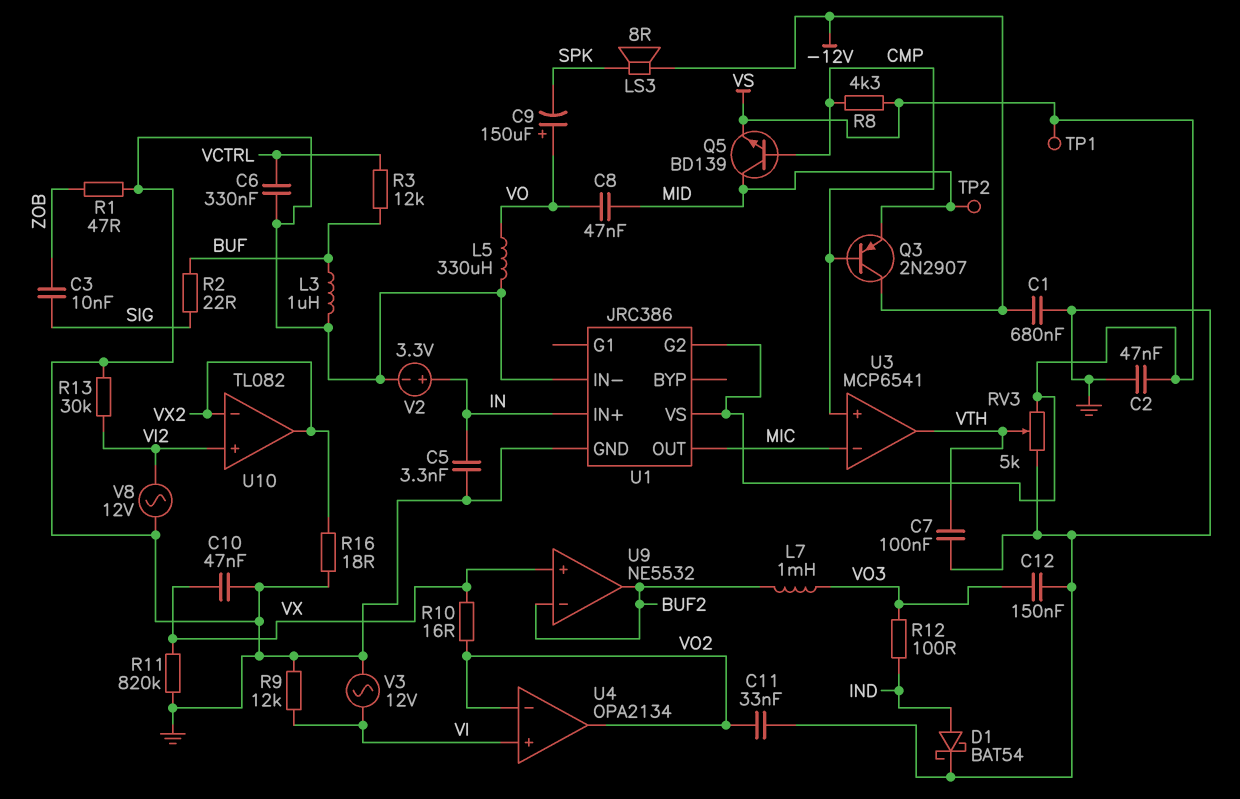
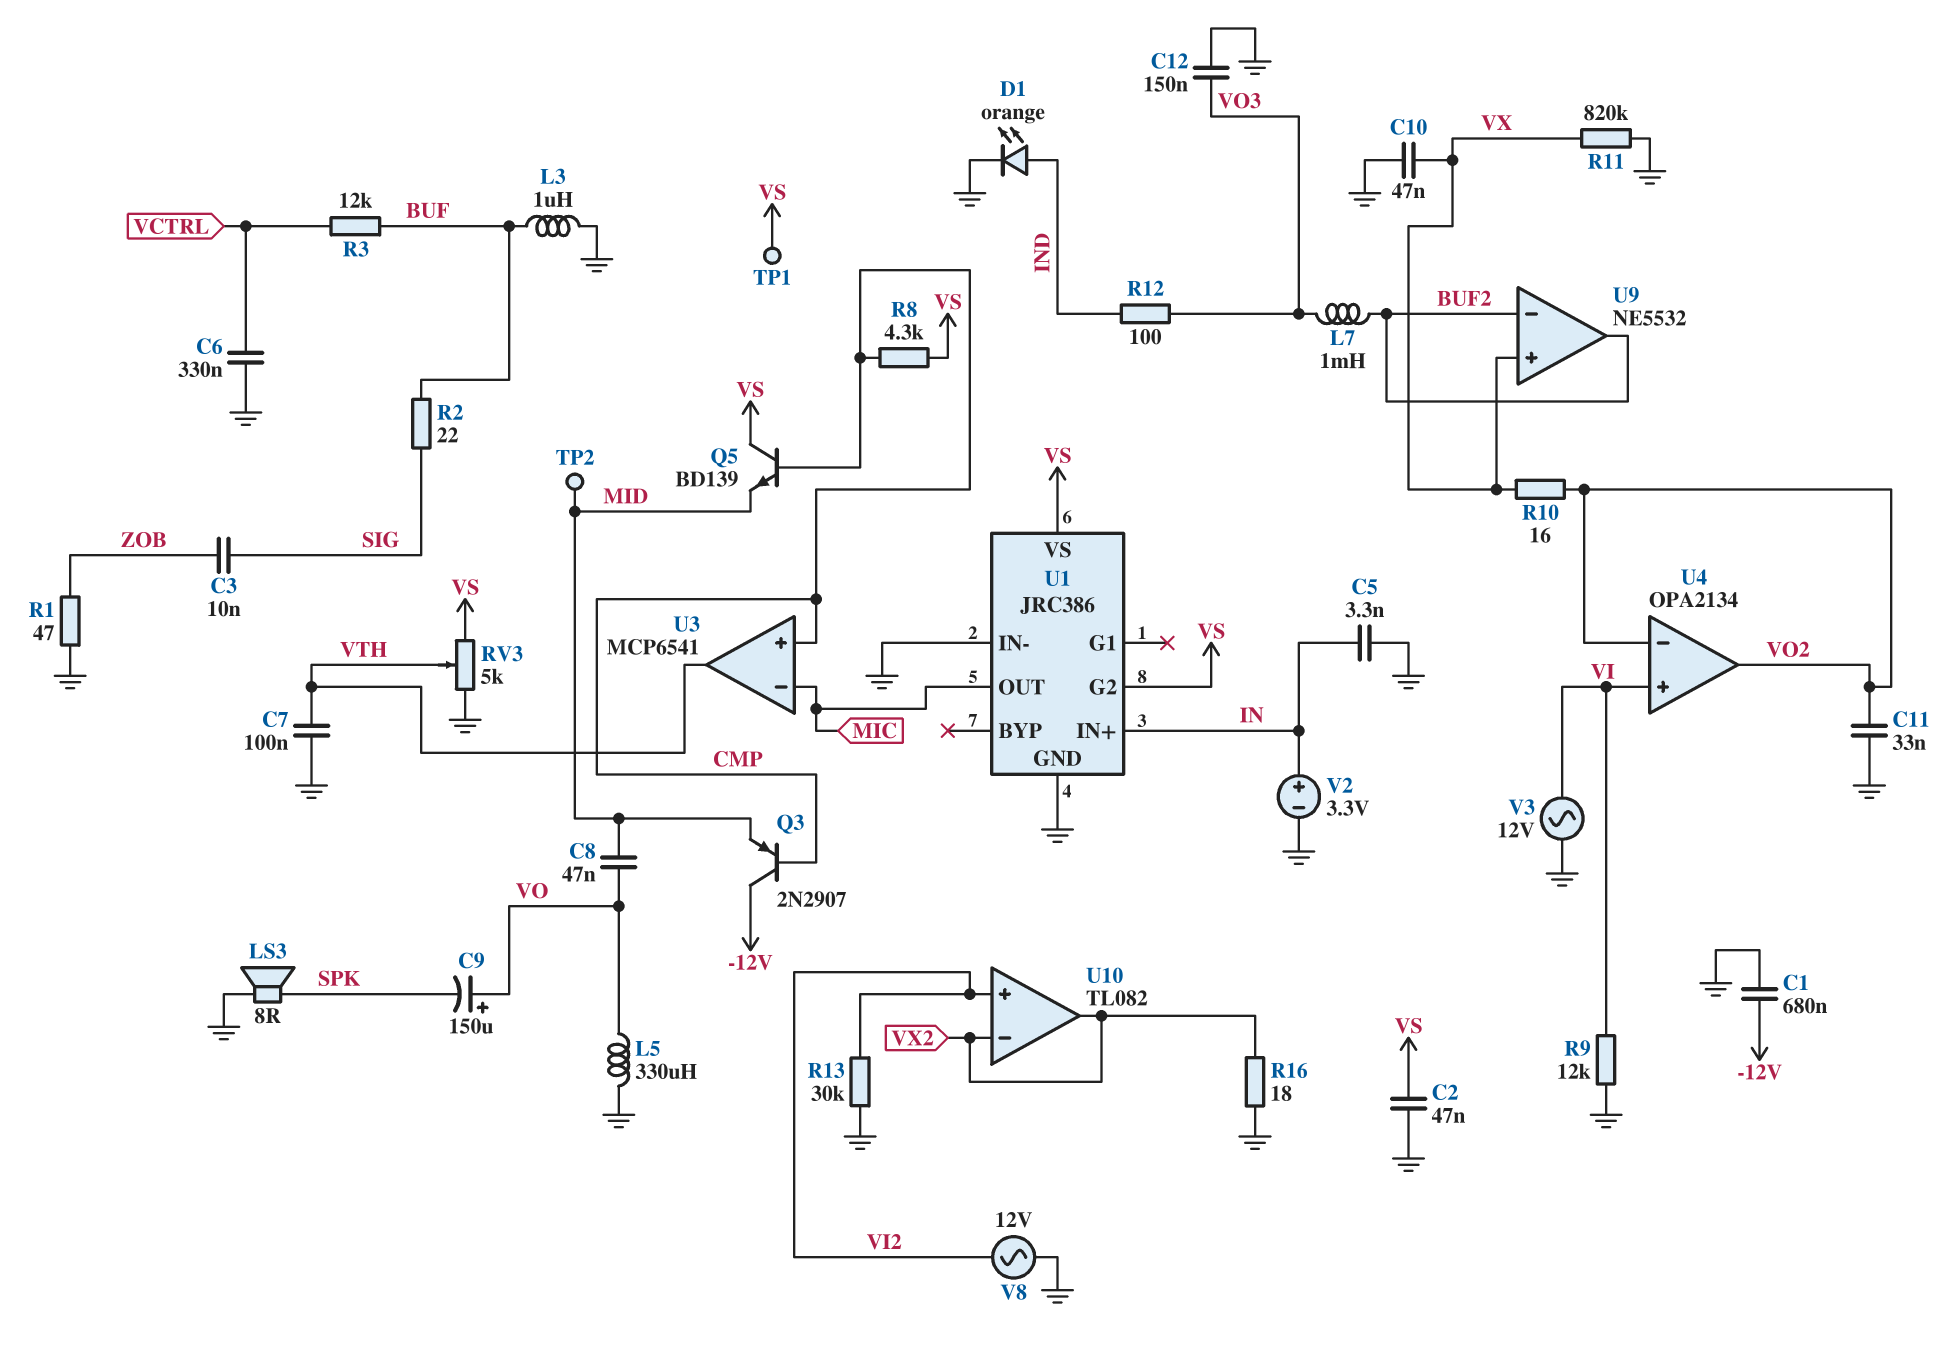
D1: schottky BAT54 (A IND, K GND) -> LED orange (A IND, K GND)
LS3: speaker 8R (-12V, SPK) -> speaker 8R (GND, SPK)
Q5: NPN BD139 (B CMP, C MID, E VS) -> NPN BD139 (B CMP, C VS, E MID)

